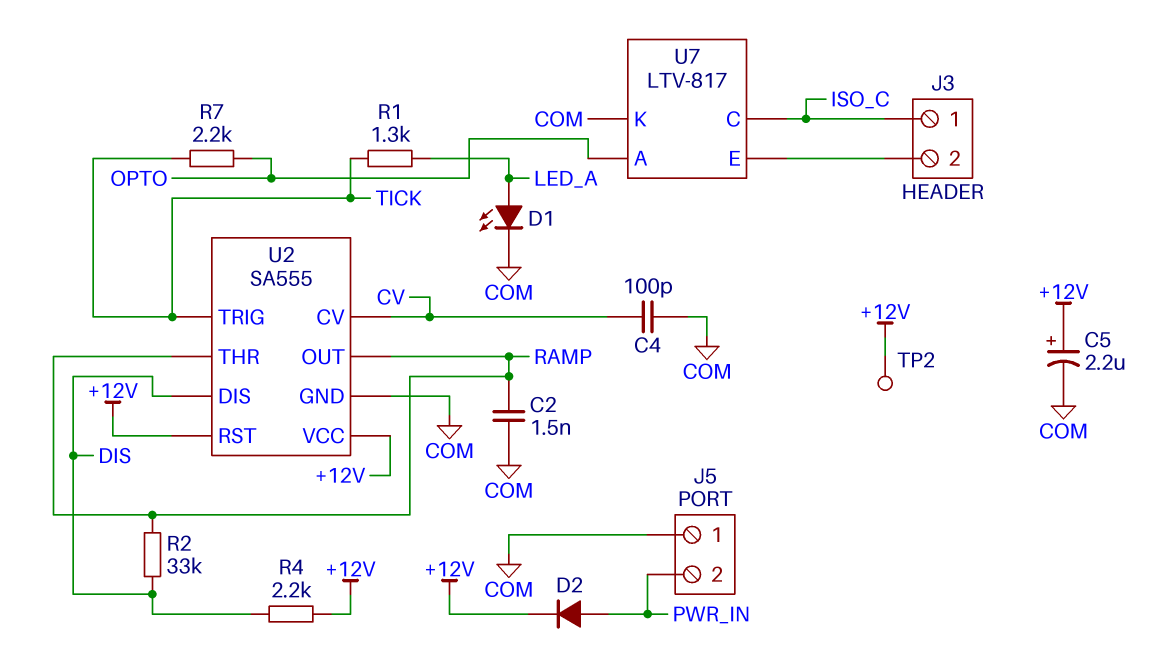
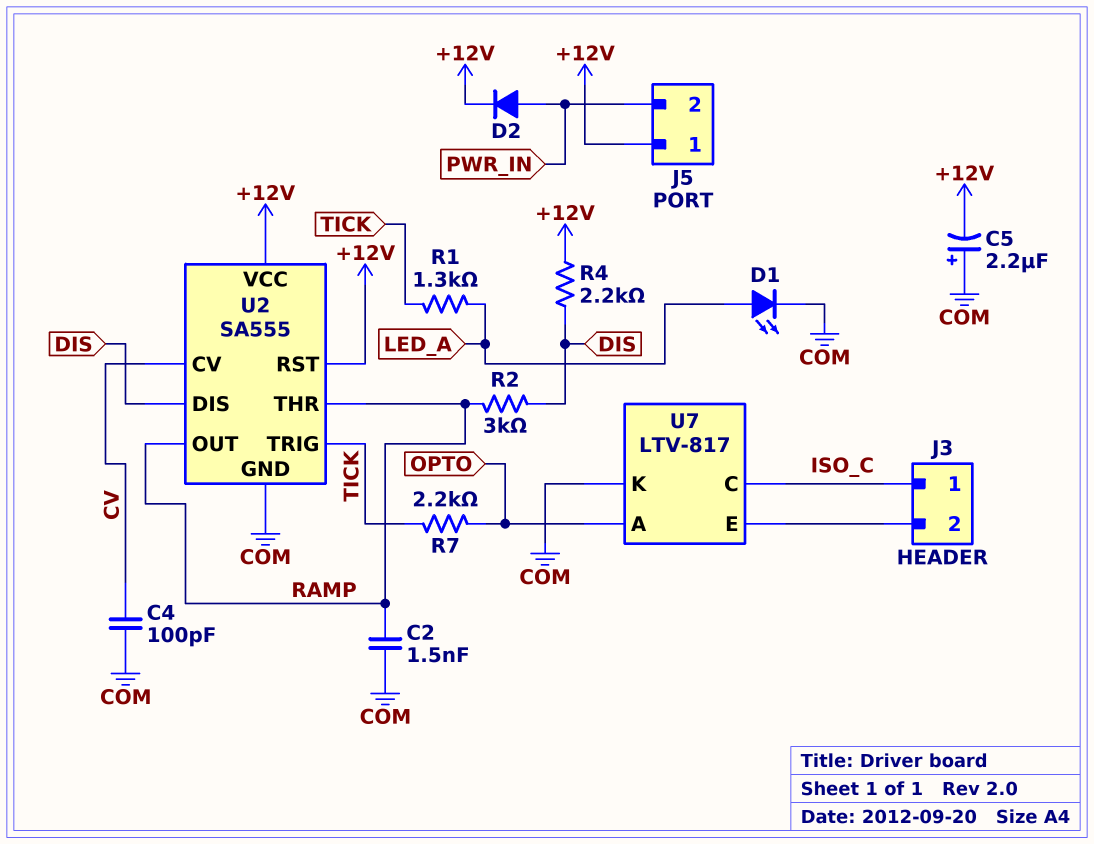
C5: 2.2uF (plus +12V, minus COM) -> 2.2uF (plus COM, minus +12V)
J5 pin 1: COM -> +12V
R2: 33k (DIS, RAMP) -> 3k (DIS, RAMP)
TP2: test point (+12V) -> none

